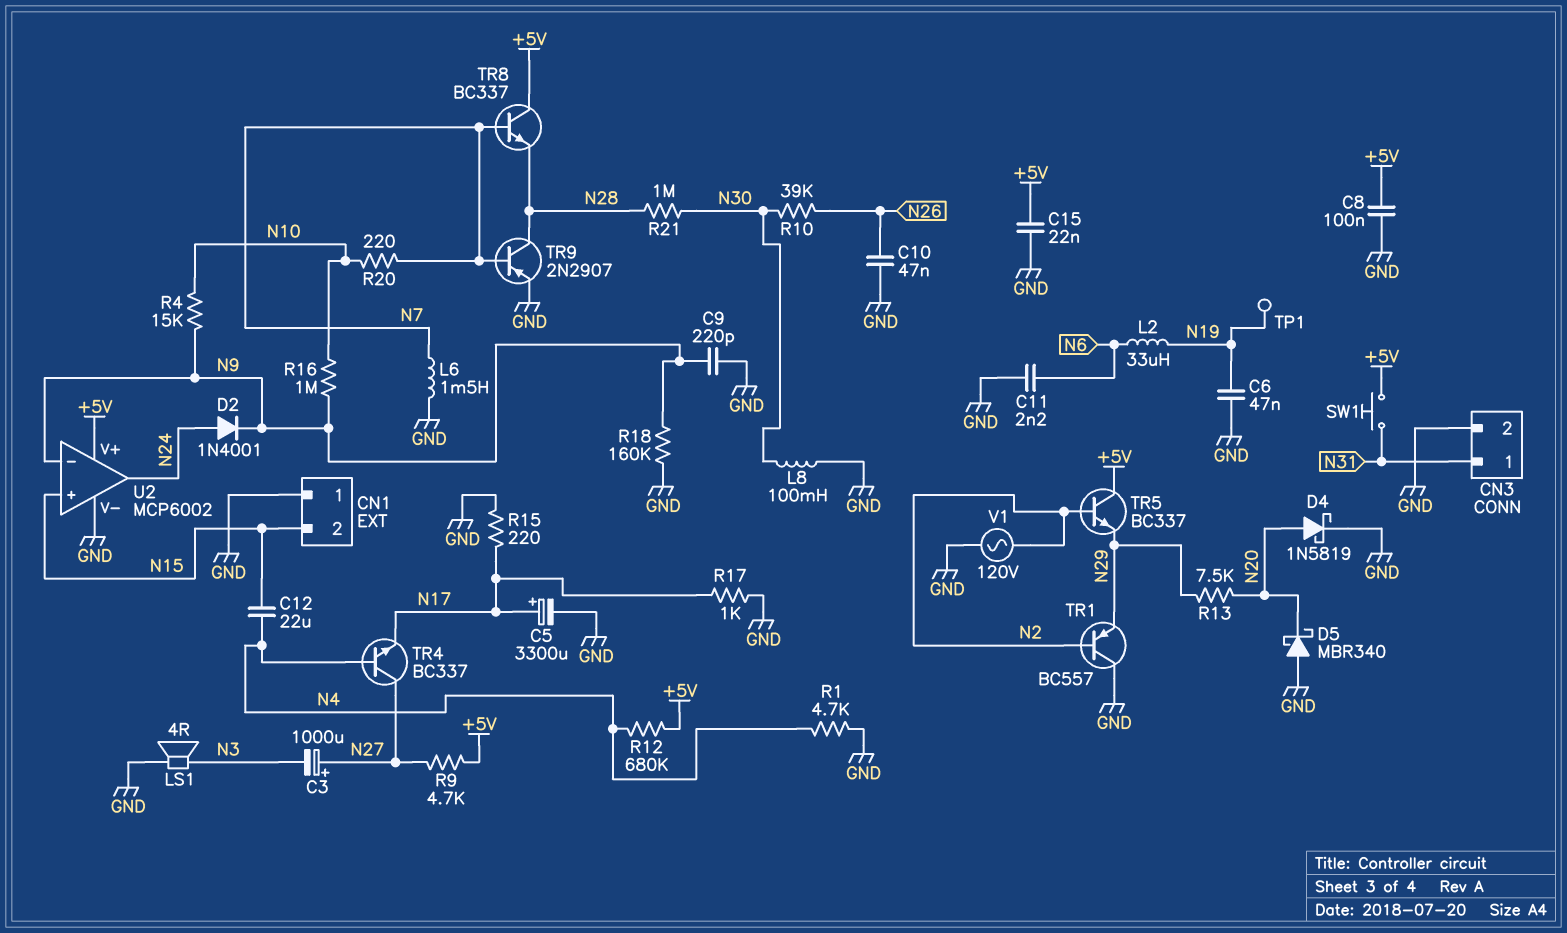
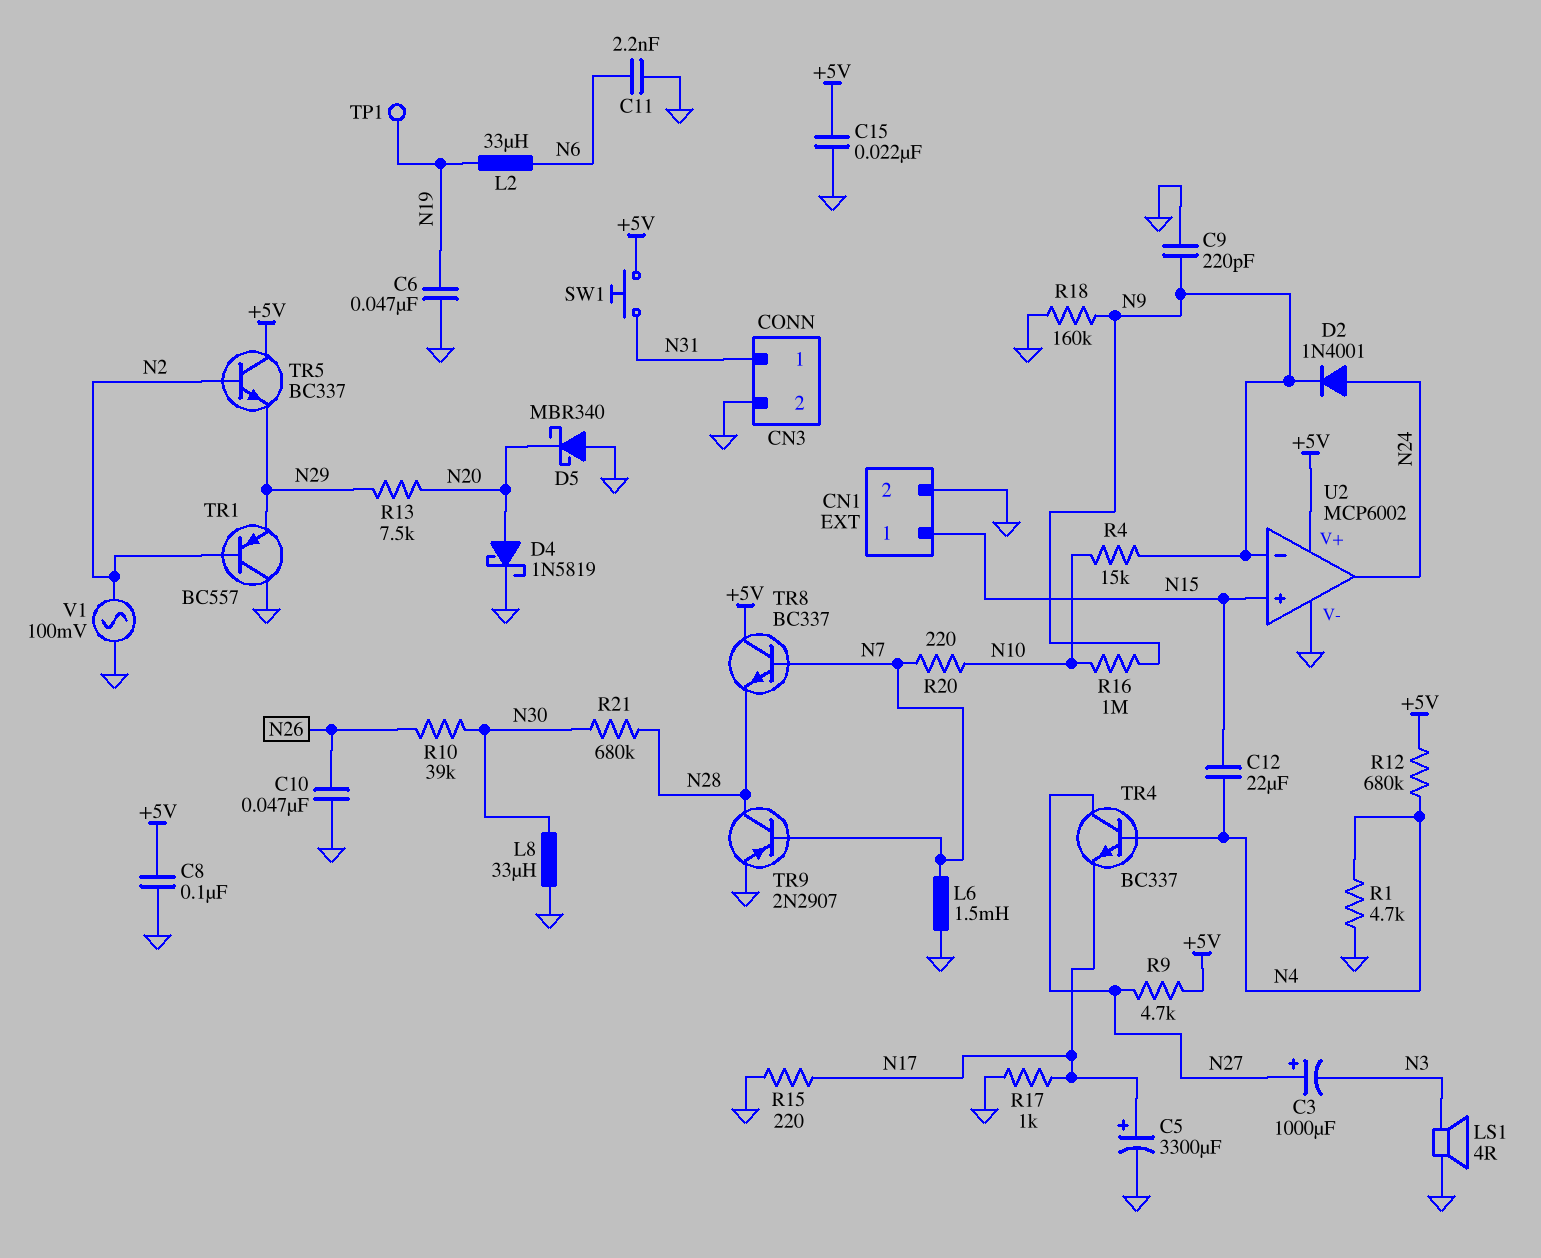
CN1 pin 1: GND -> N15
CN1 pin 2: N15 -> GND
L8: 100mH (GND, N30) -> 33uH (GND, N30)
R21: 1M (N28, N30) -> 680k (N28, N30)
V1: AC 120V (GND, N2) -> AC 100mV (GND, N2)

